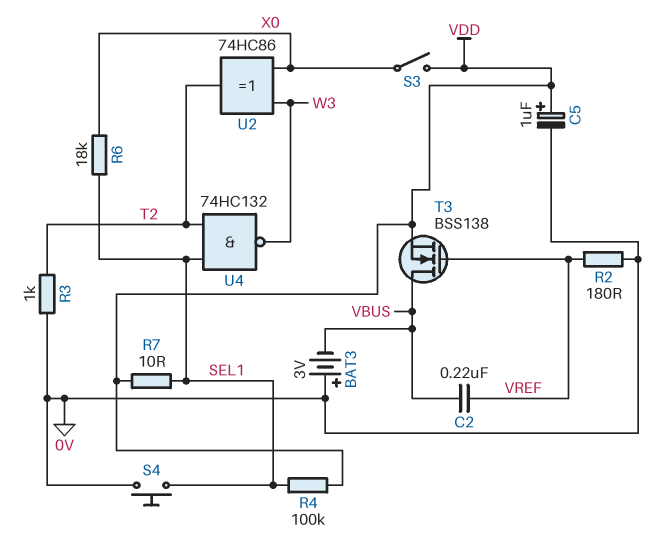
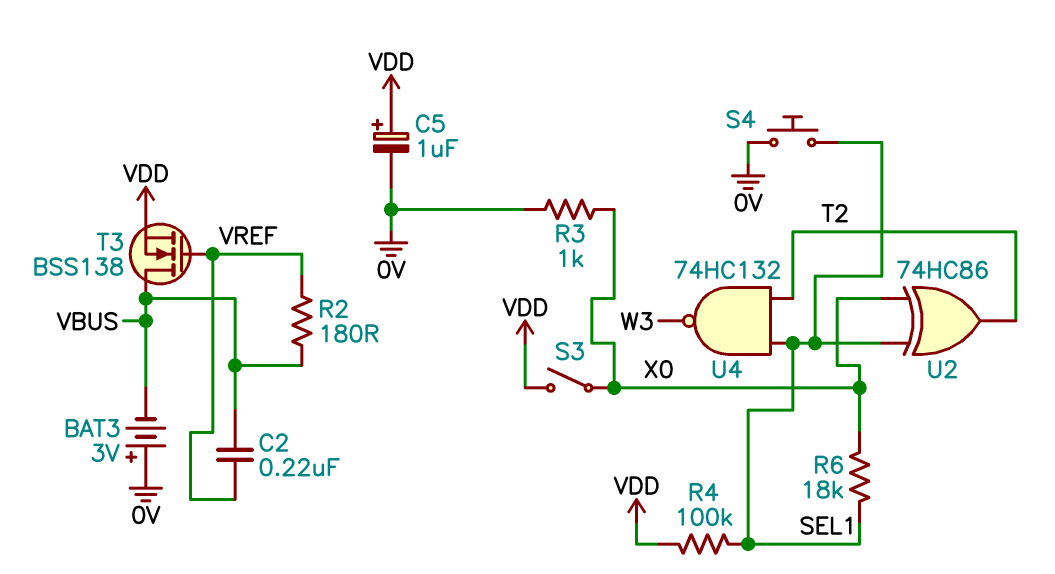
R2: 180 (0V, VREF) -> 180 (VBUS, VREF)
R3: 1k (0V, T2) -> 1k (0V, X0)
R7: 10 (SEL1, VDD) -> none
U2: XOR 74HC86 (in W3, in X0, out T2) -> XOR 74HC86 (in SEL1, in X0, out T2)

